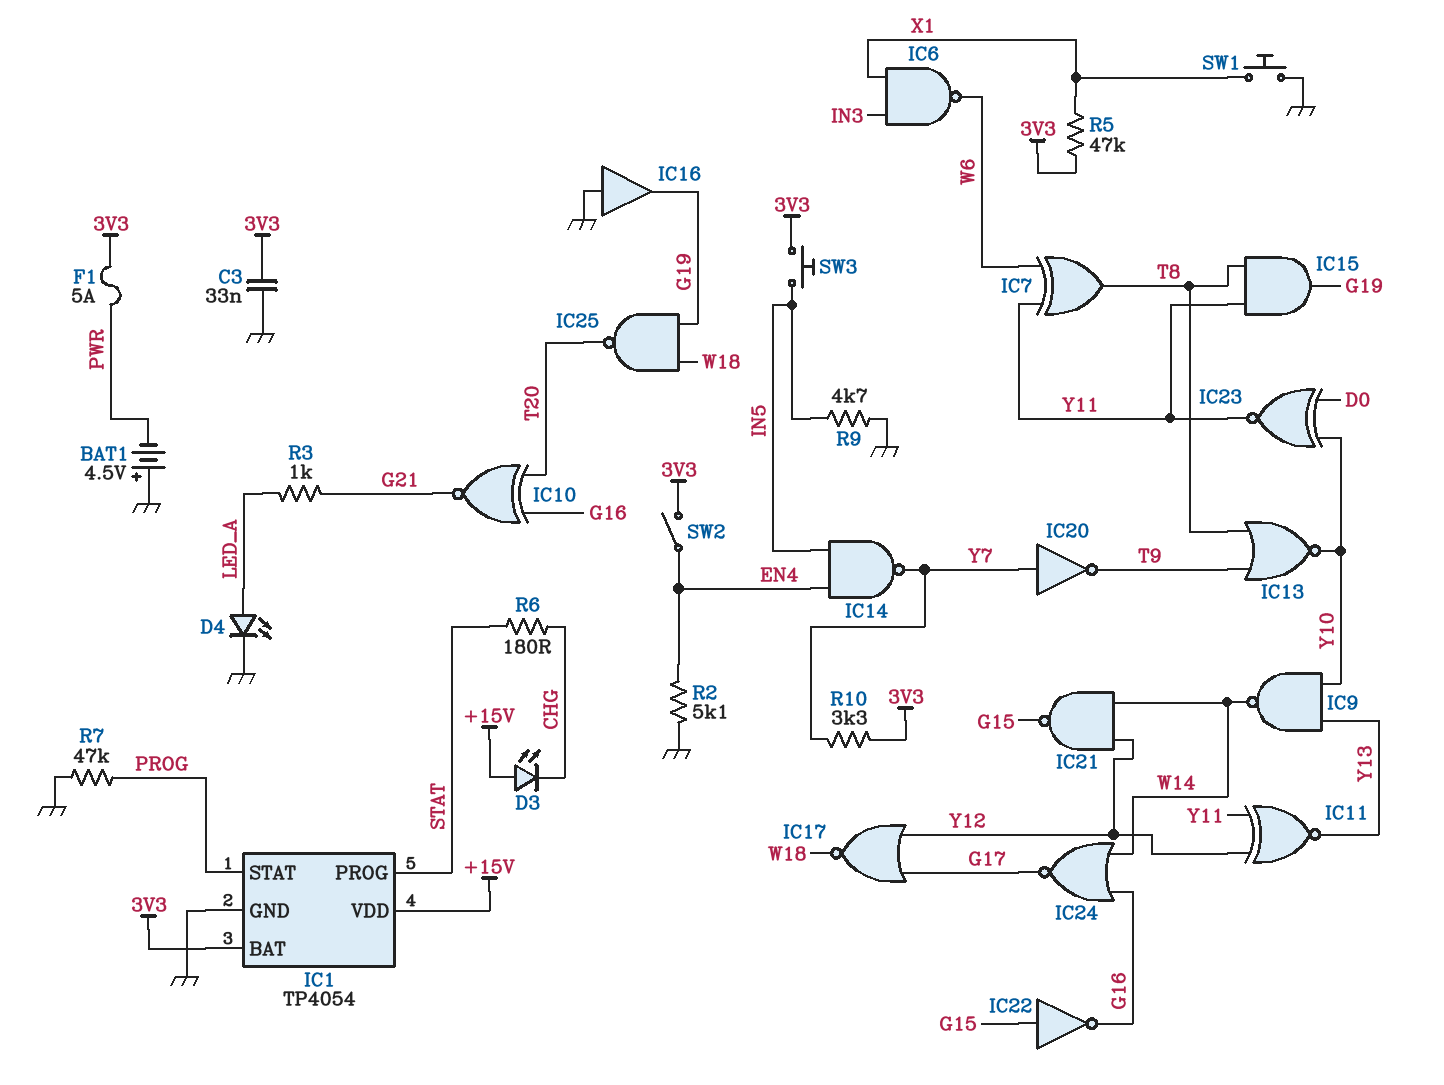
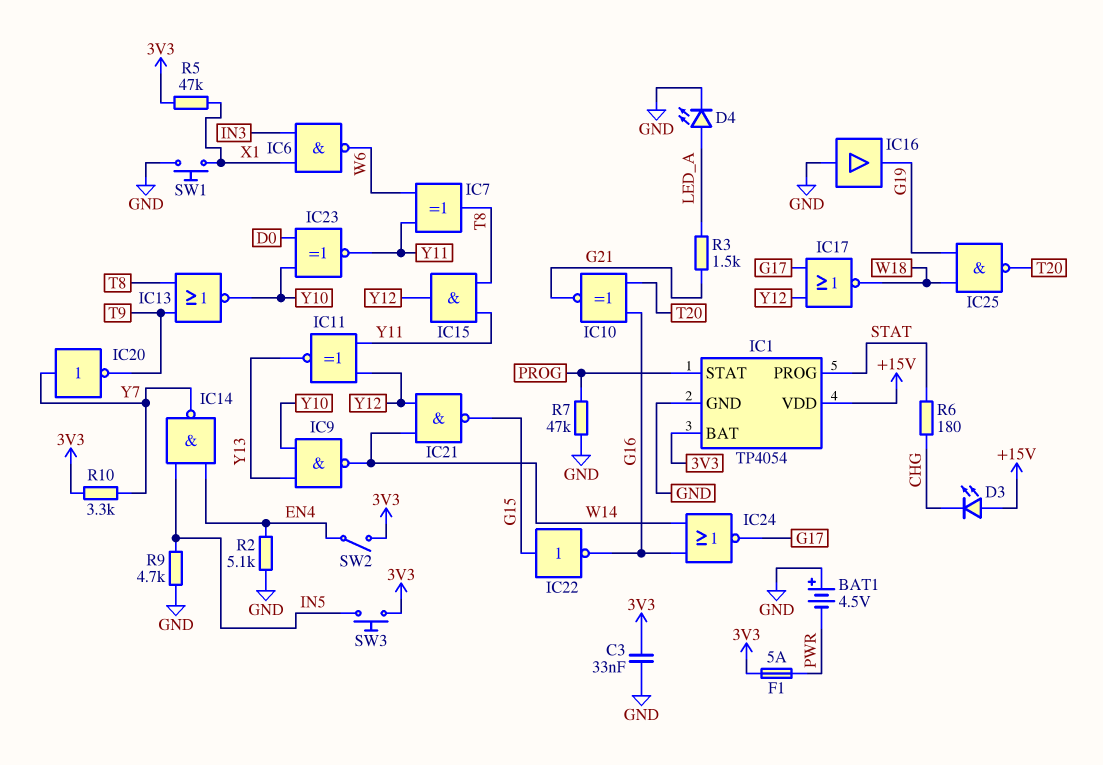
IC15: AND (in T8, in Y11, out G19) -> AND (in T8, in Y11, out Y12)
R3: 1k (G21, LED_A) -> 1.5k (G21, LED_A)

